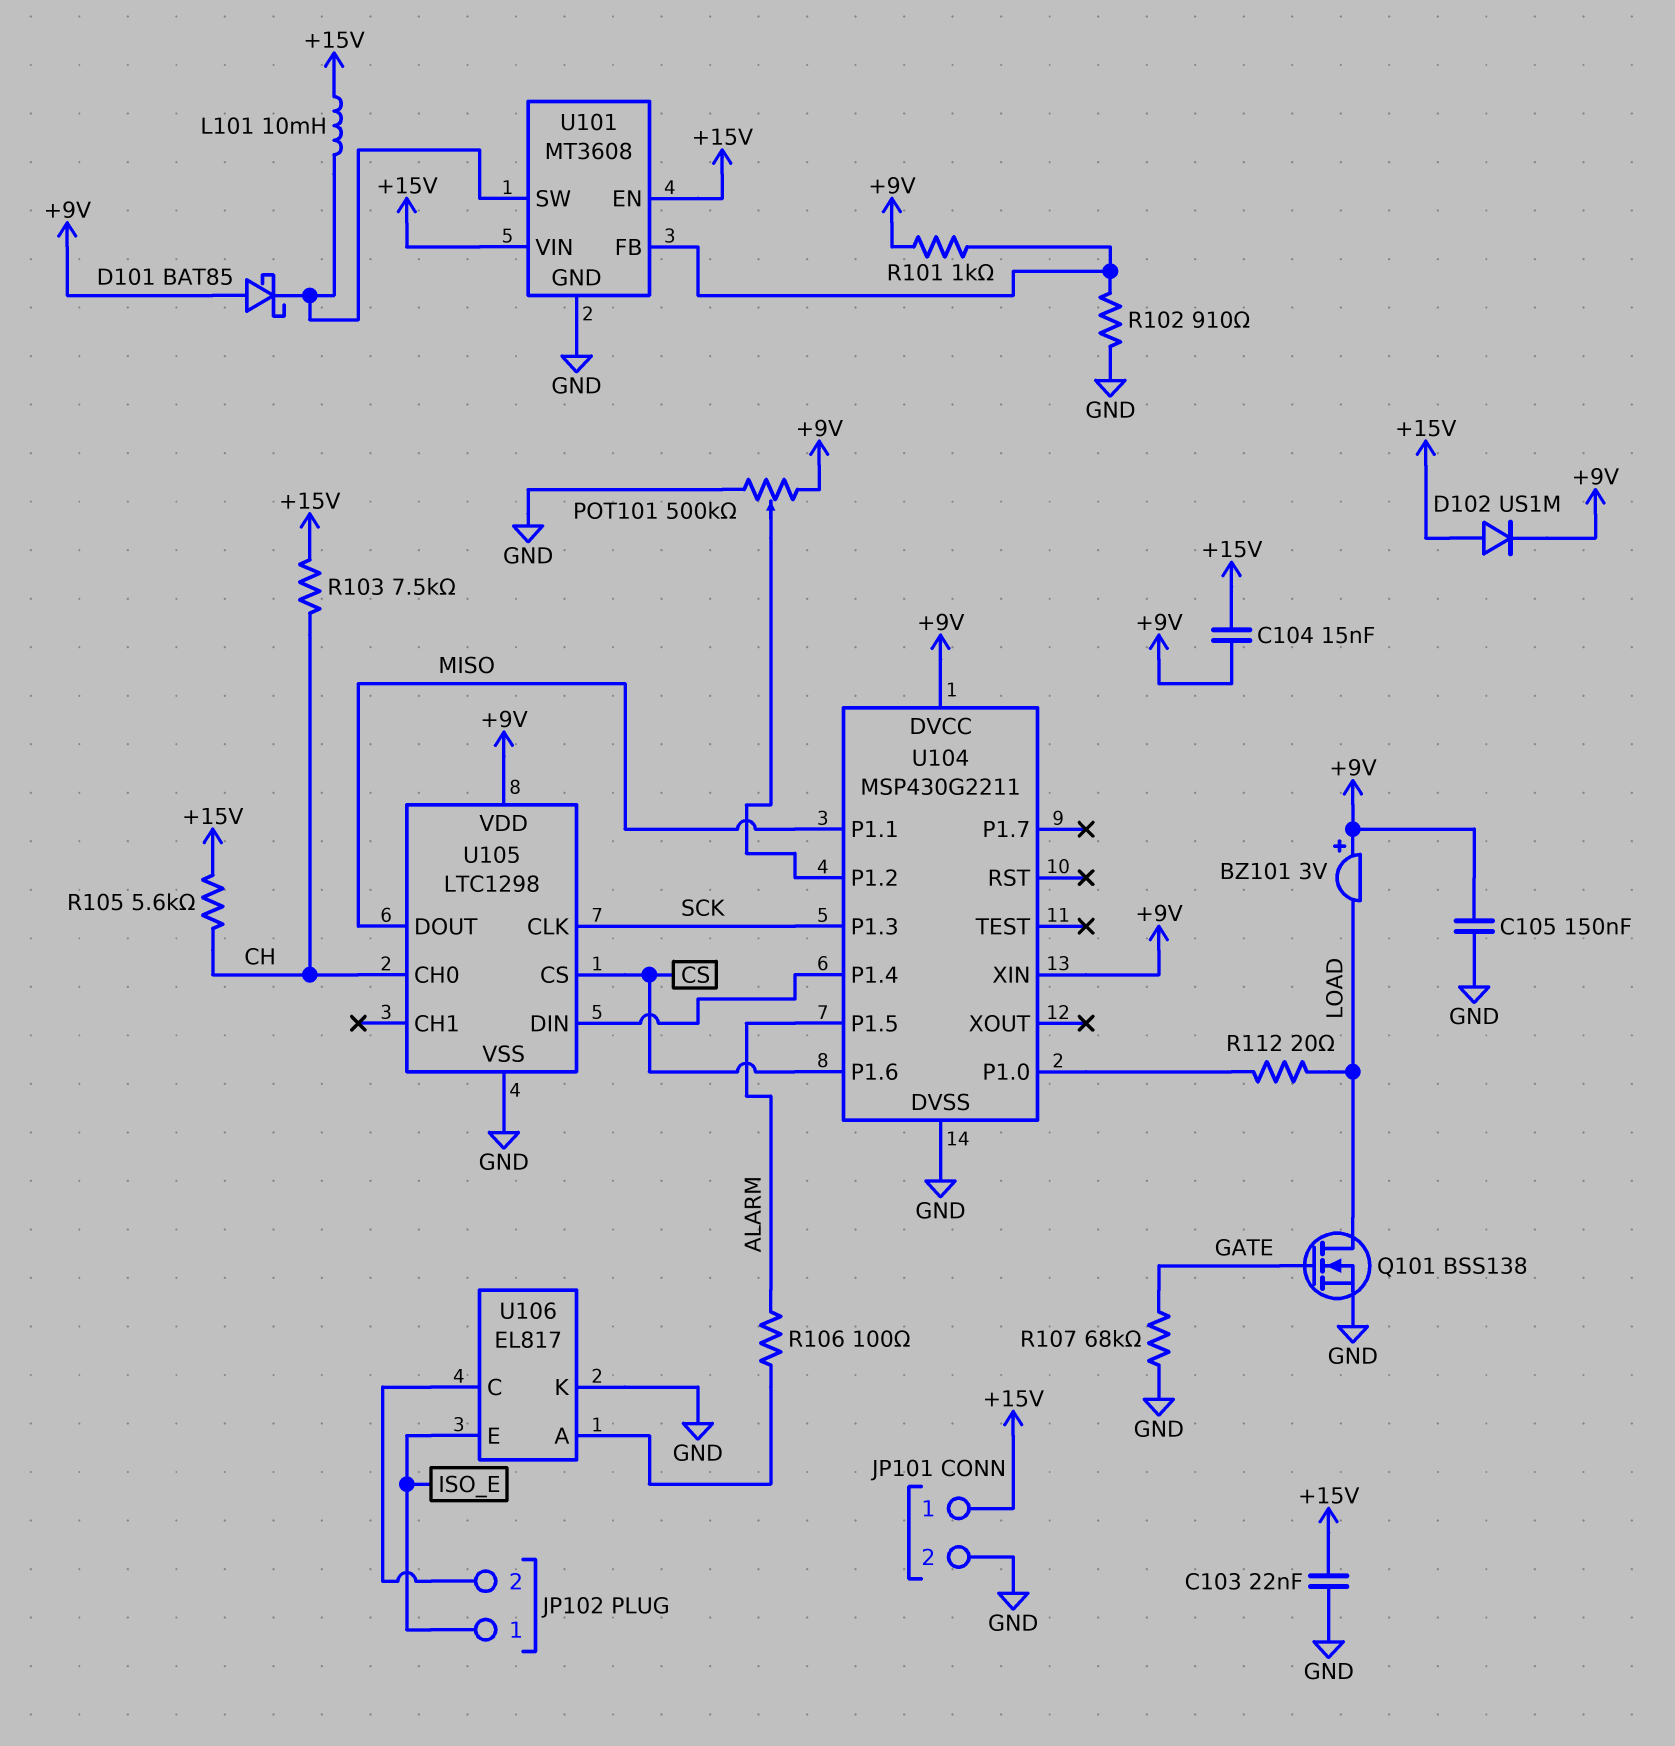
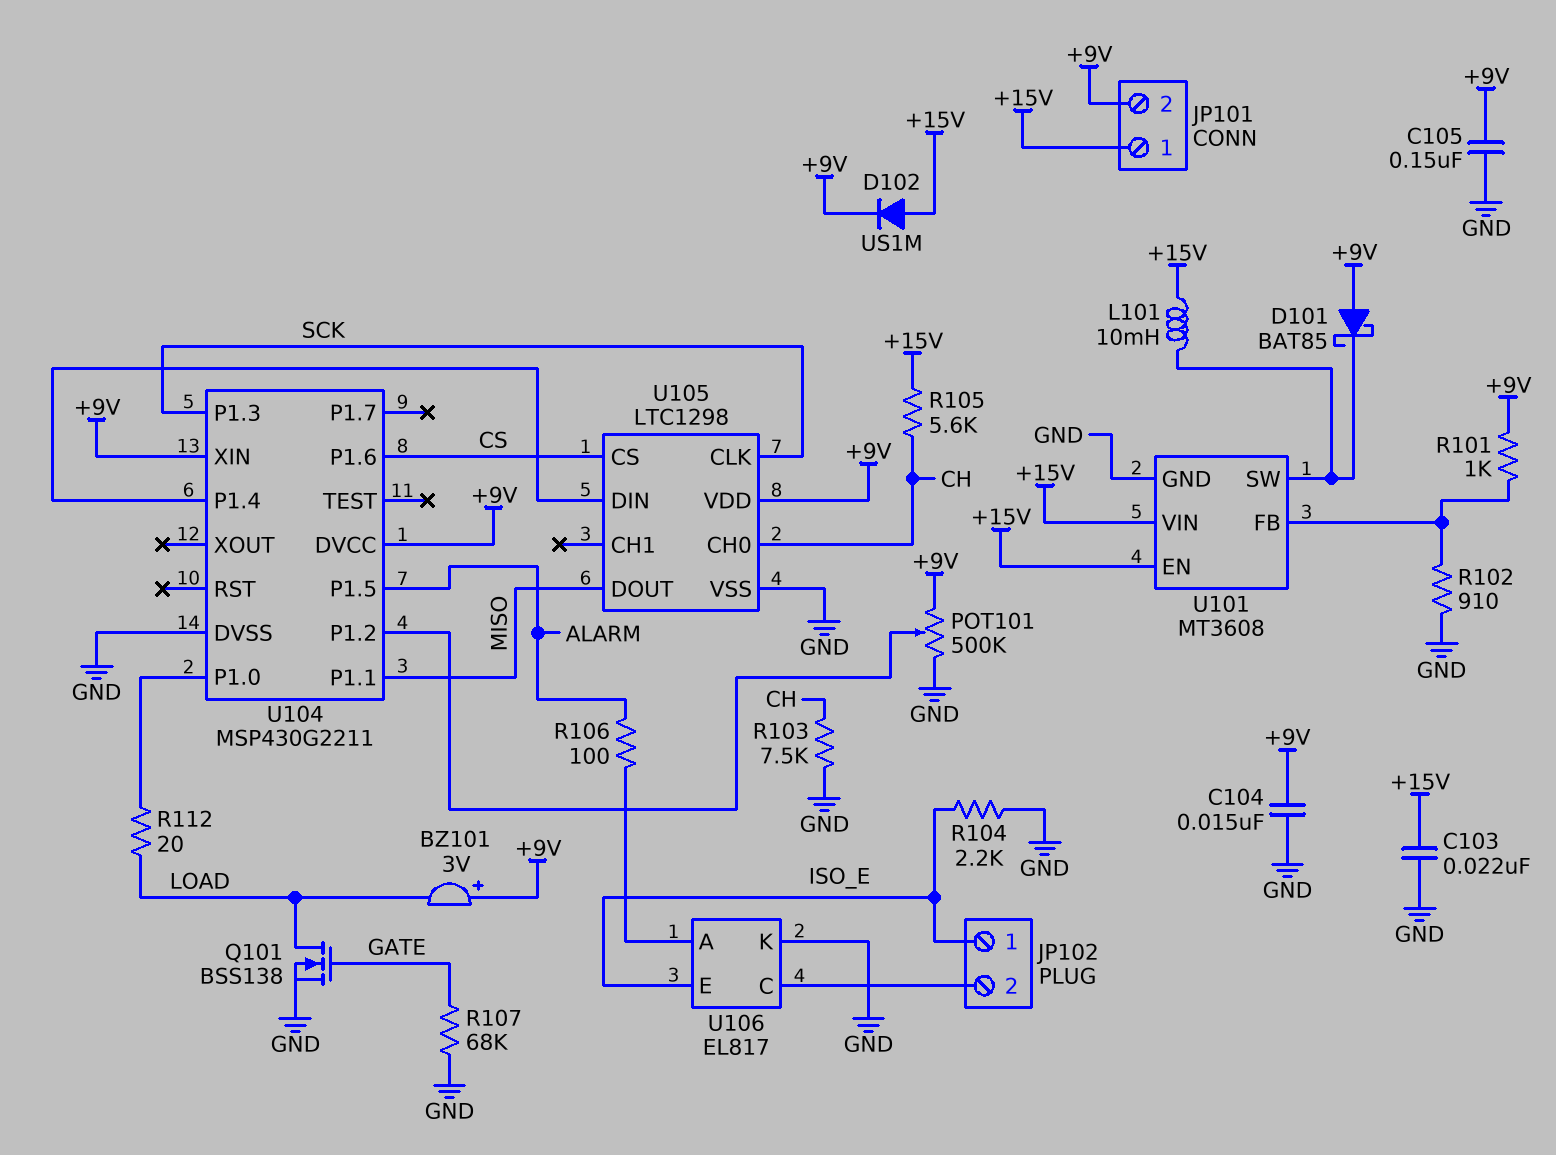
C104: 15nF (+9V, +15V) -> 15nF (+9V, GND)
JP101 pin 2: GND -> +9V
R103: 7.5k (+15V, CH) -> 7.5k (CH, GND)
R104: none -> 2.2k (GND, ISO_E)

